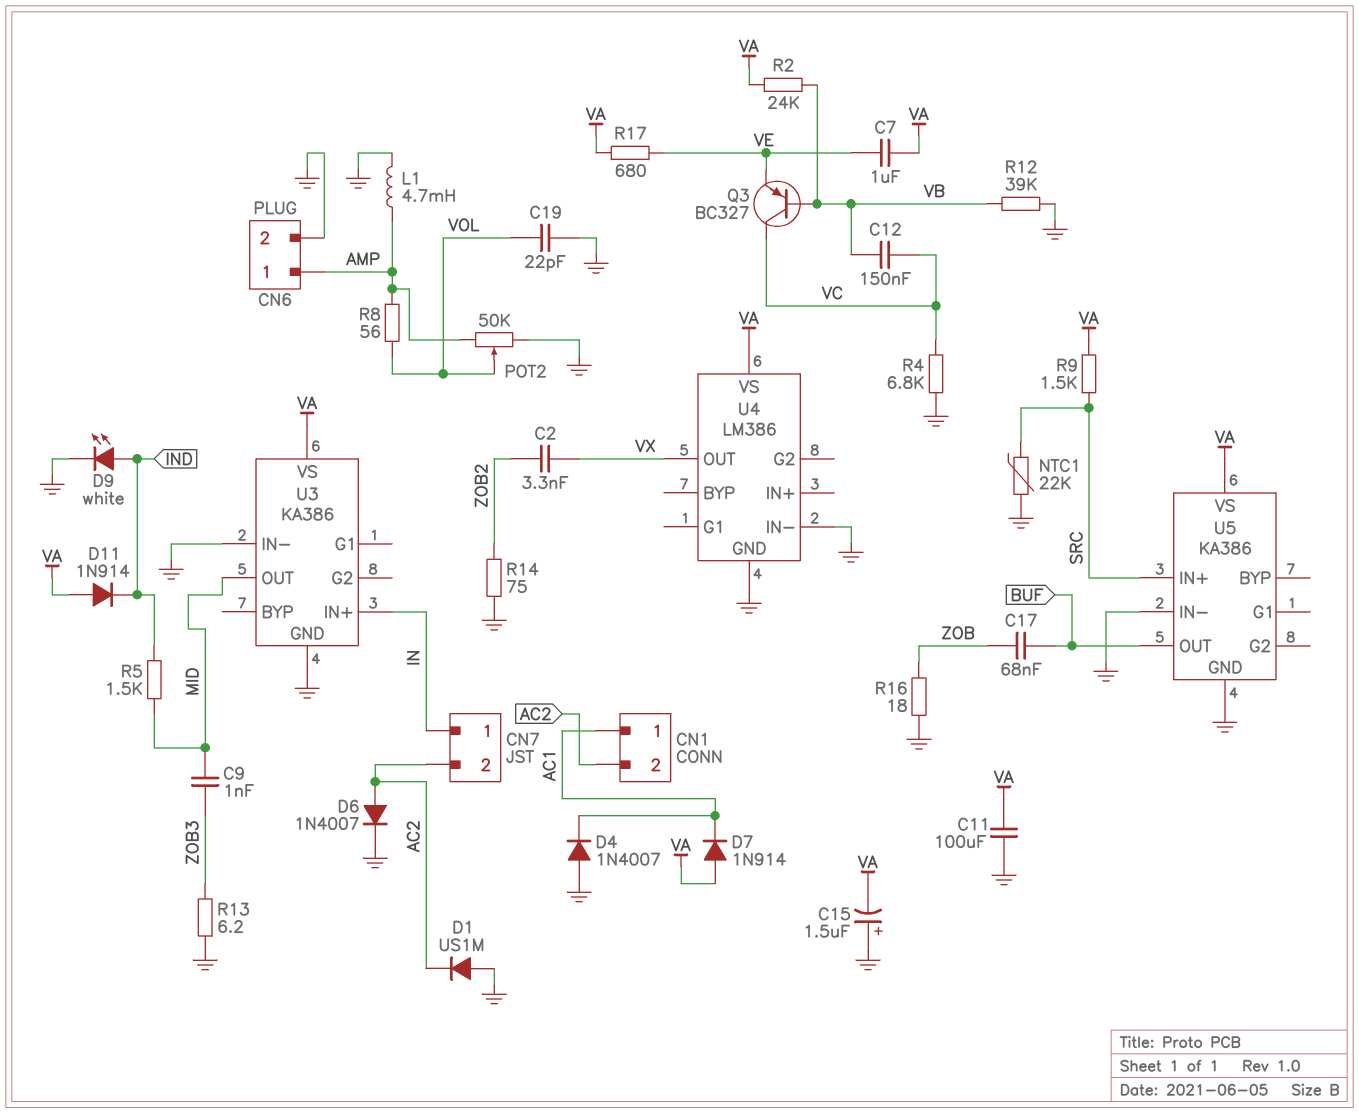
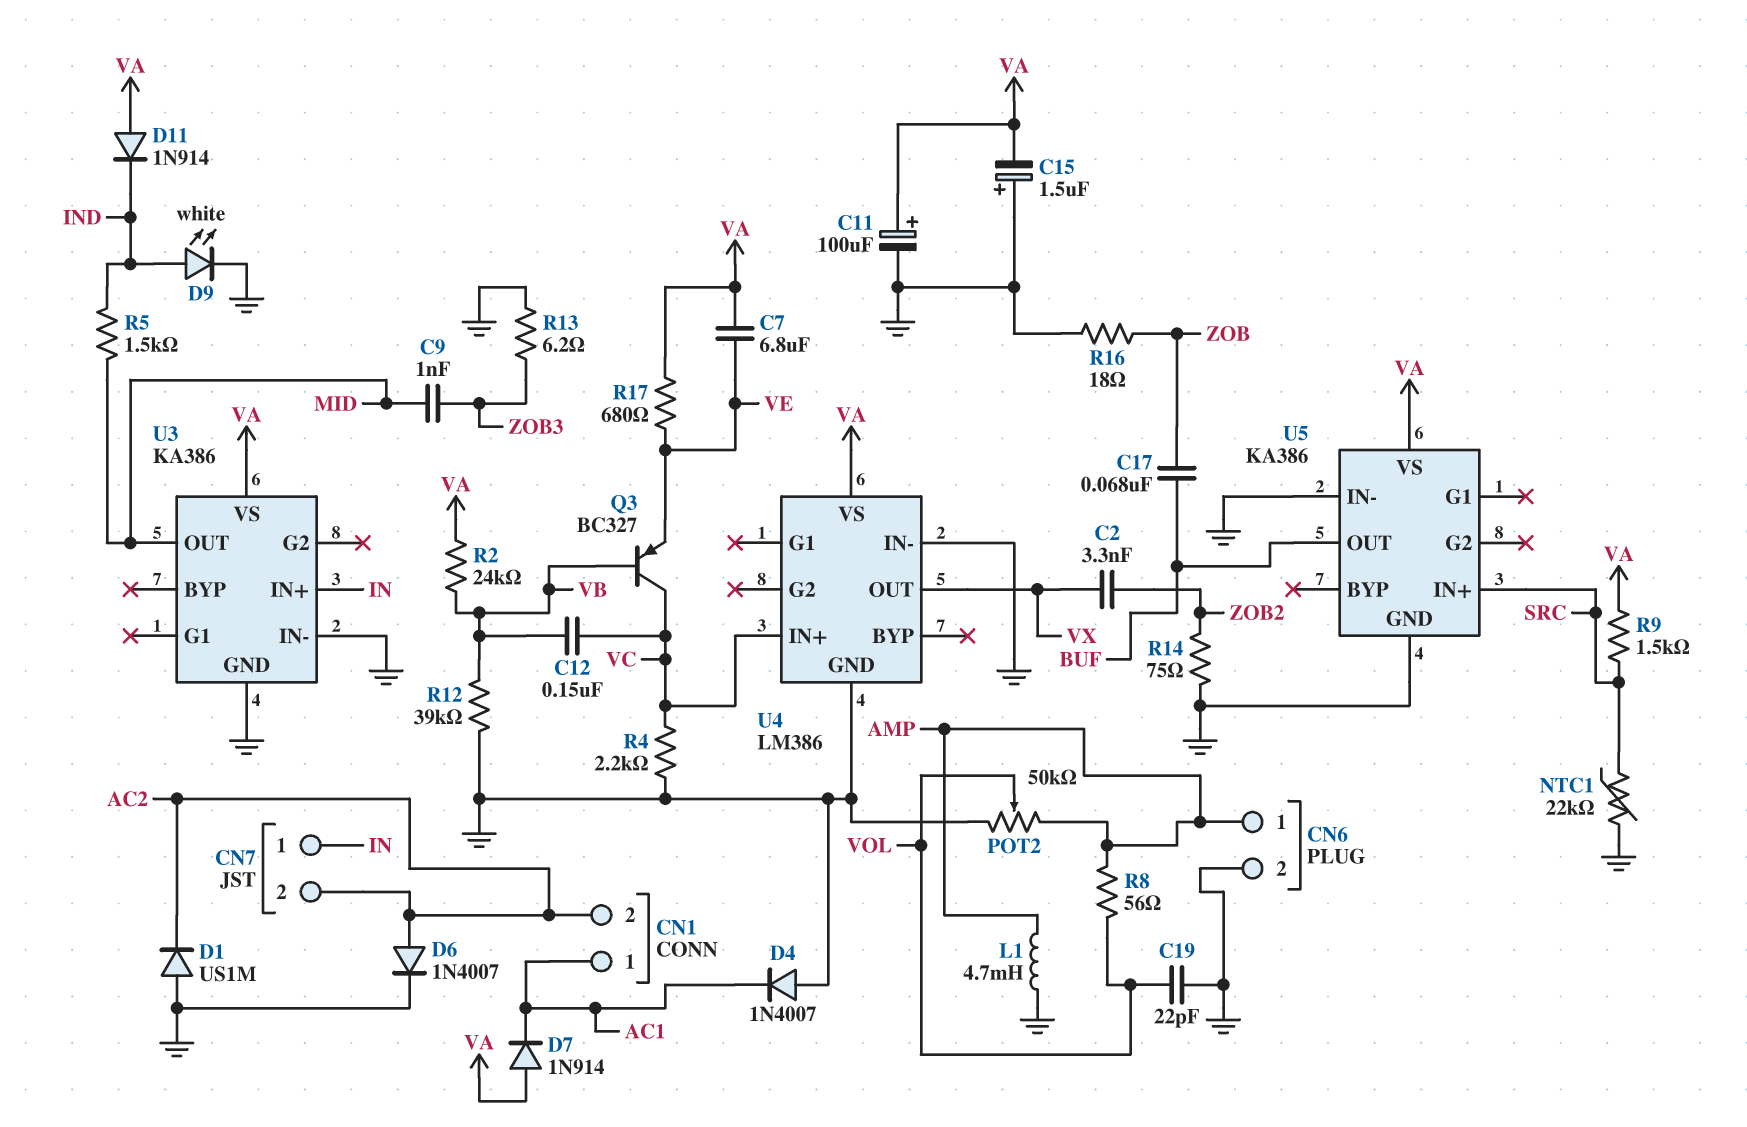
C7: 1uF (VA, VE) -> 6.8uF (VA, VE)
C11: 100uF (GND, VA) -> 100uF (plus VA, minus GND)
R4: 6.8k (GND, VC) -> 2.2k (GND, VC)
U4 pin IN+: none -> VC

